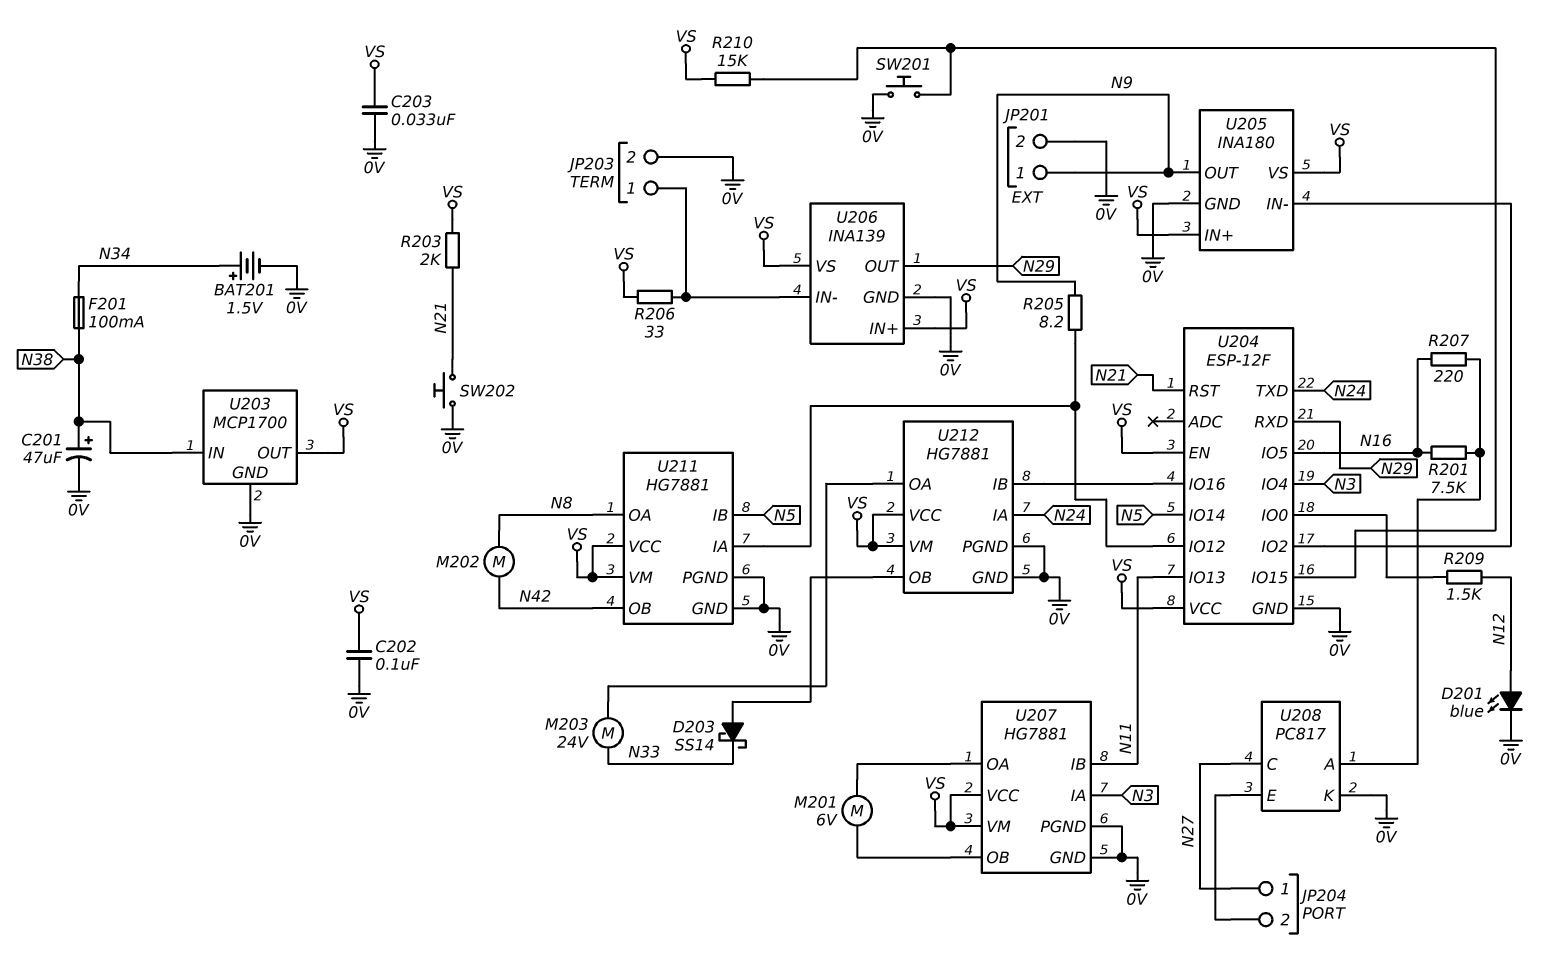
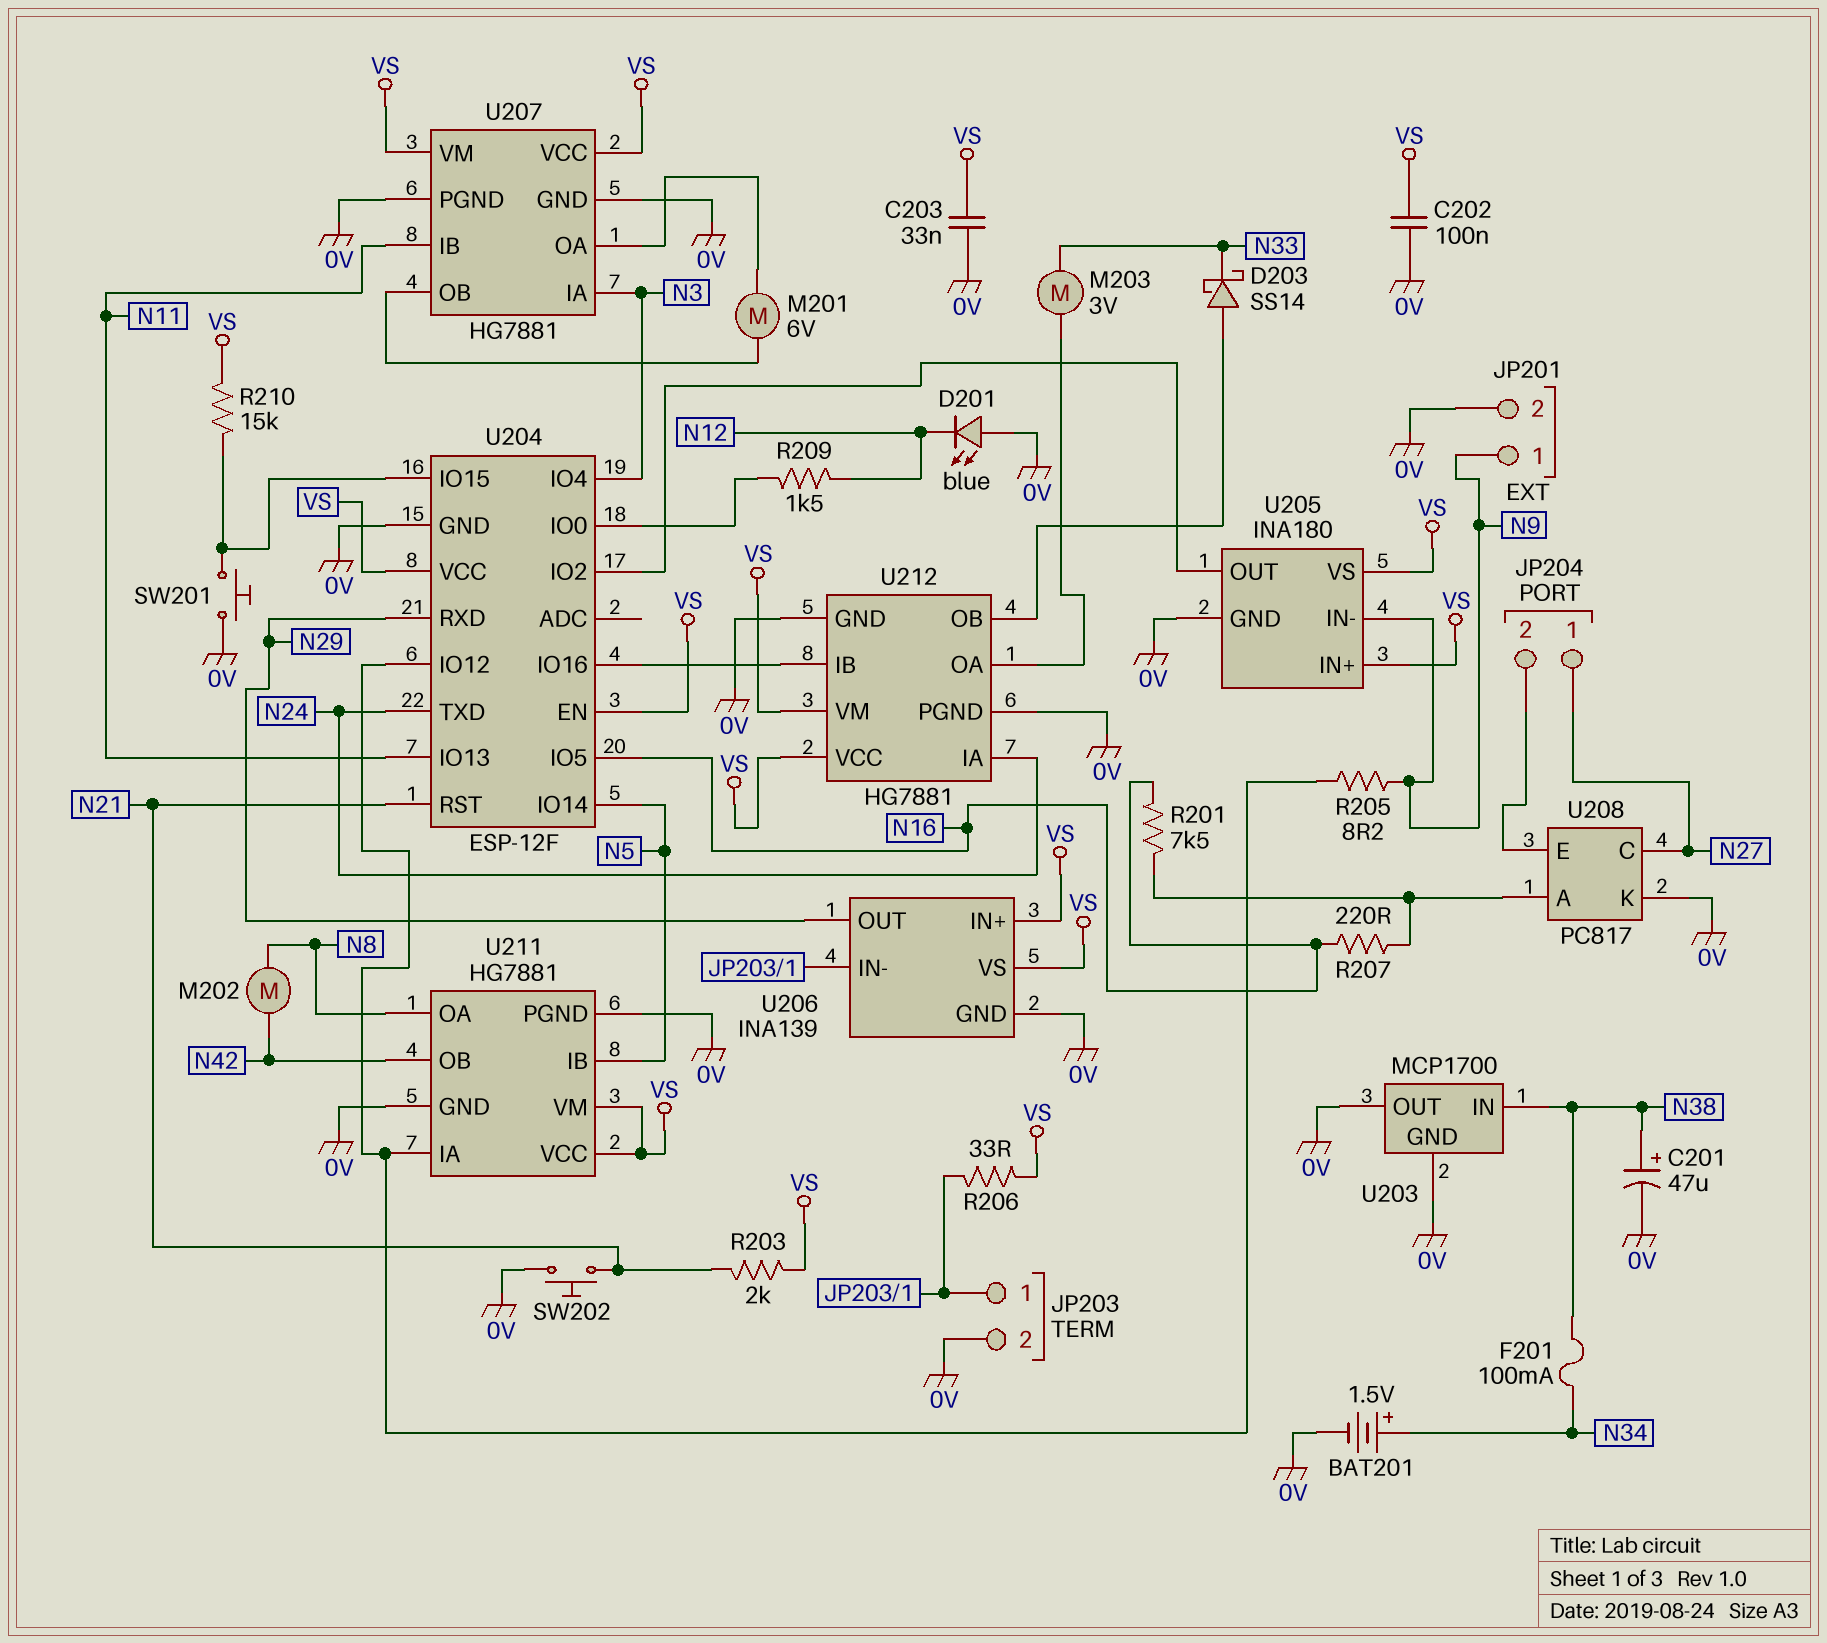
D201: LED blue (A N12, K 0V) -> LED blue (A 0V, K N12)
M203: motor 24V (N33, U212/OA) -> motor 3V (N33, U212/OA)
U203 pin OUT: VS -> 0V
U205 pin IN-: U204/IO2 -> N9
U205 pin OUT: N9 -> U204/IO2

